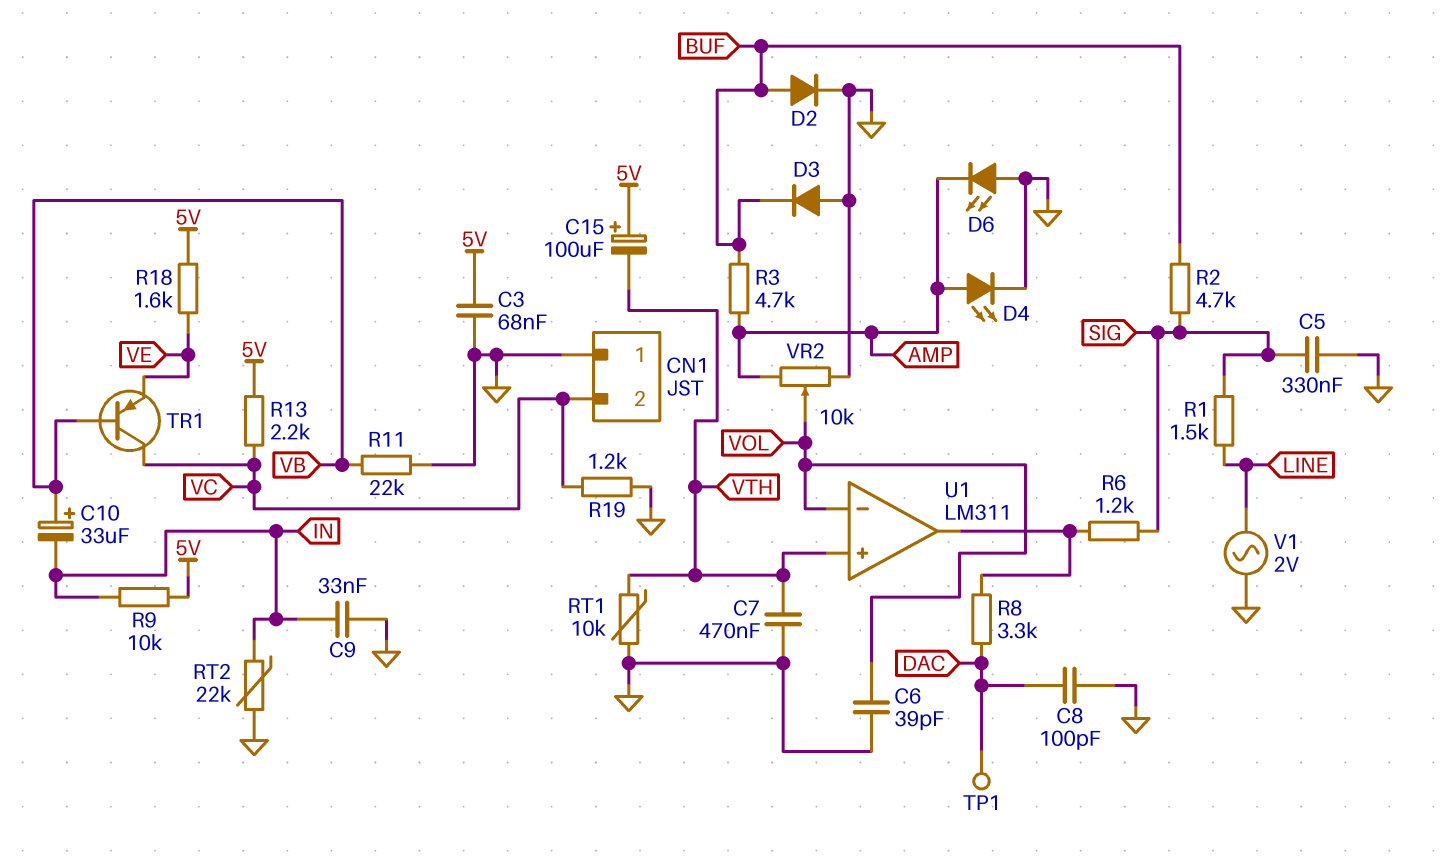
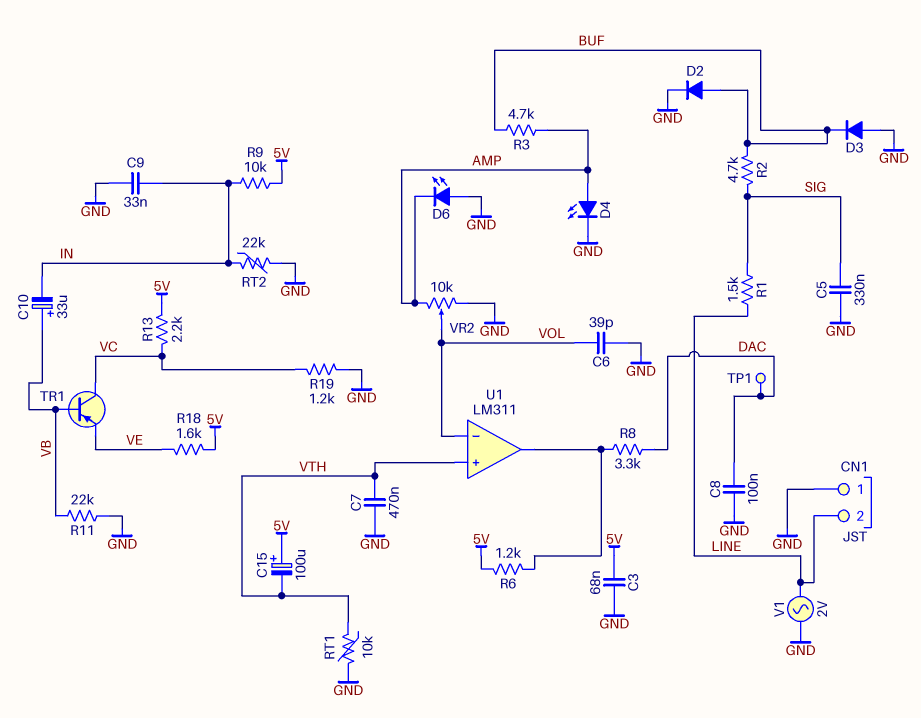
C8: 100pF (DAC, GND) -> 100nF (DAC, GND)
CN1 pin 2: VC -> LINE
R6: 1.2k (SIG, U1/out) -> 1.2k (5V, U1/out)

